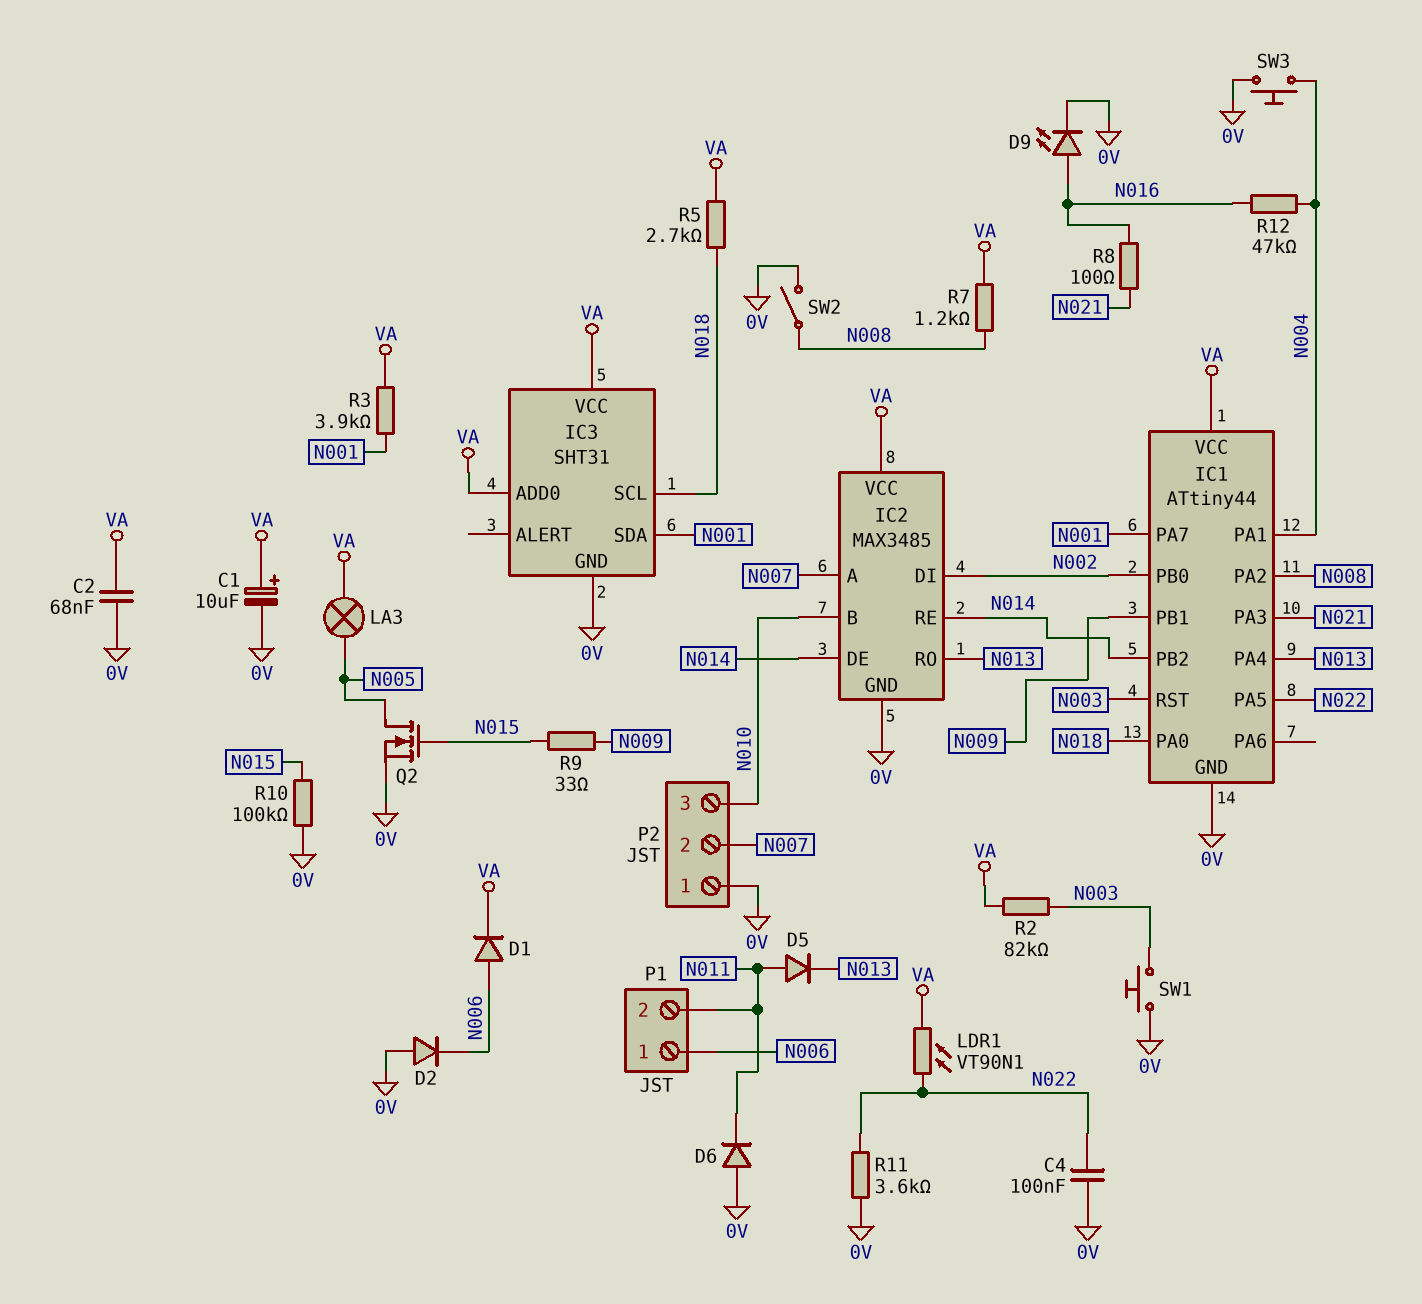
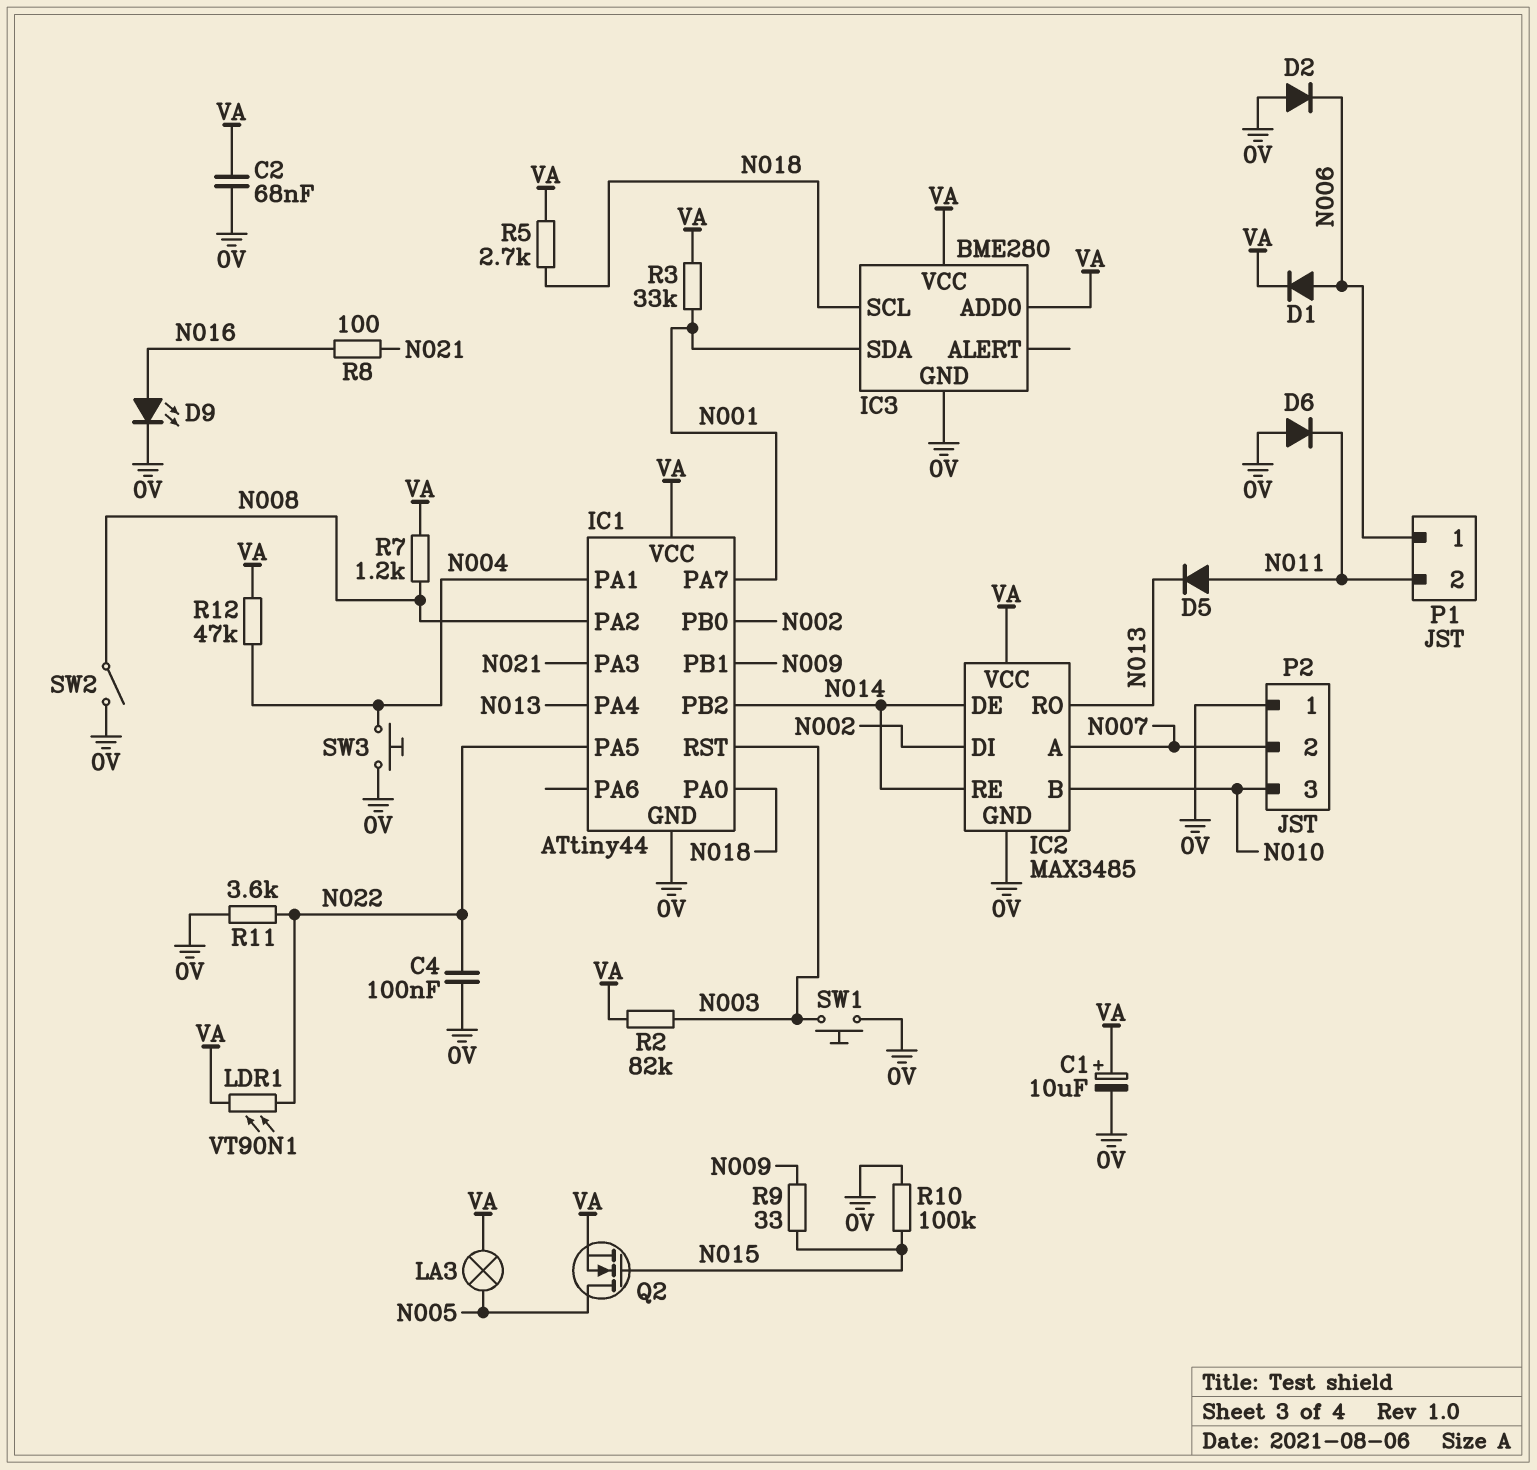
IC3: SHT31 -> BME280
Q2: NMOS (G N015, D N005, S 0V) -> NMOS (G N015, D N005, S VA)
R3: 3.9k (N001, VA) -> 33k (N001, VA)
R12: 47k (N004, N016) -> 47k (N004, VA)

